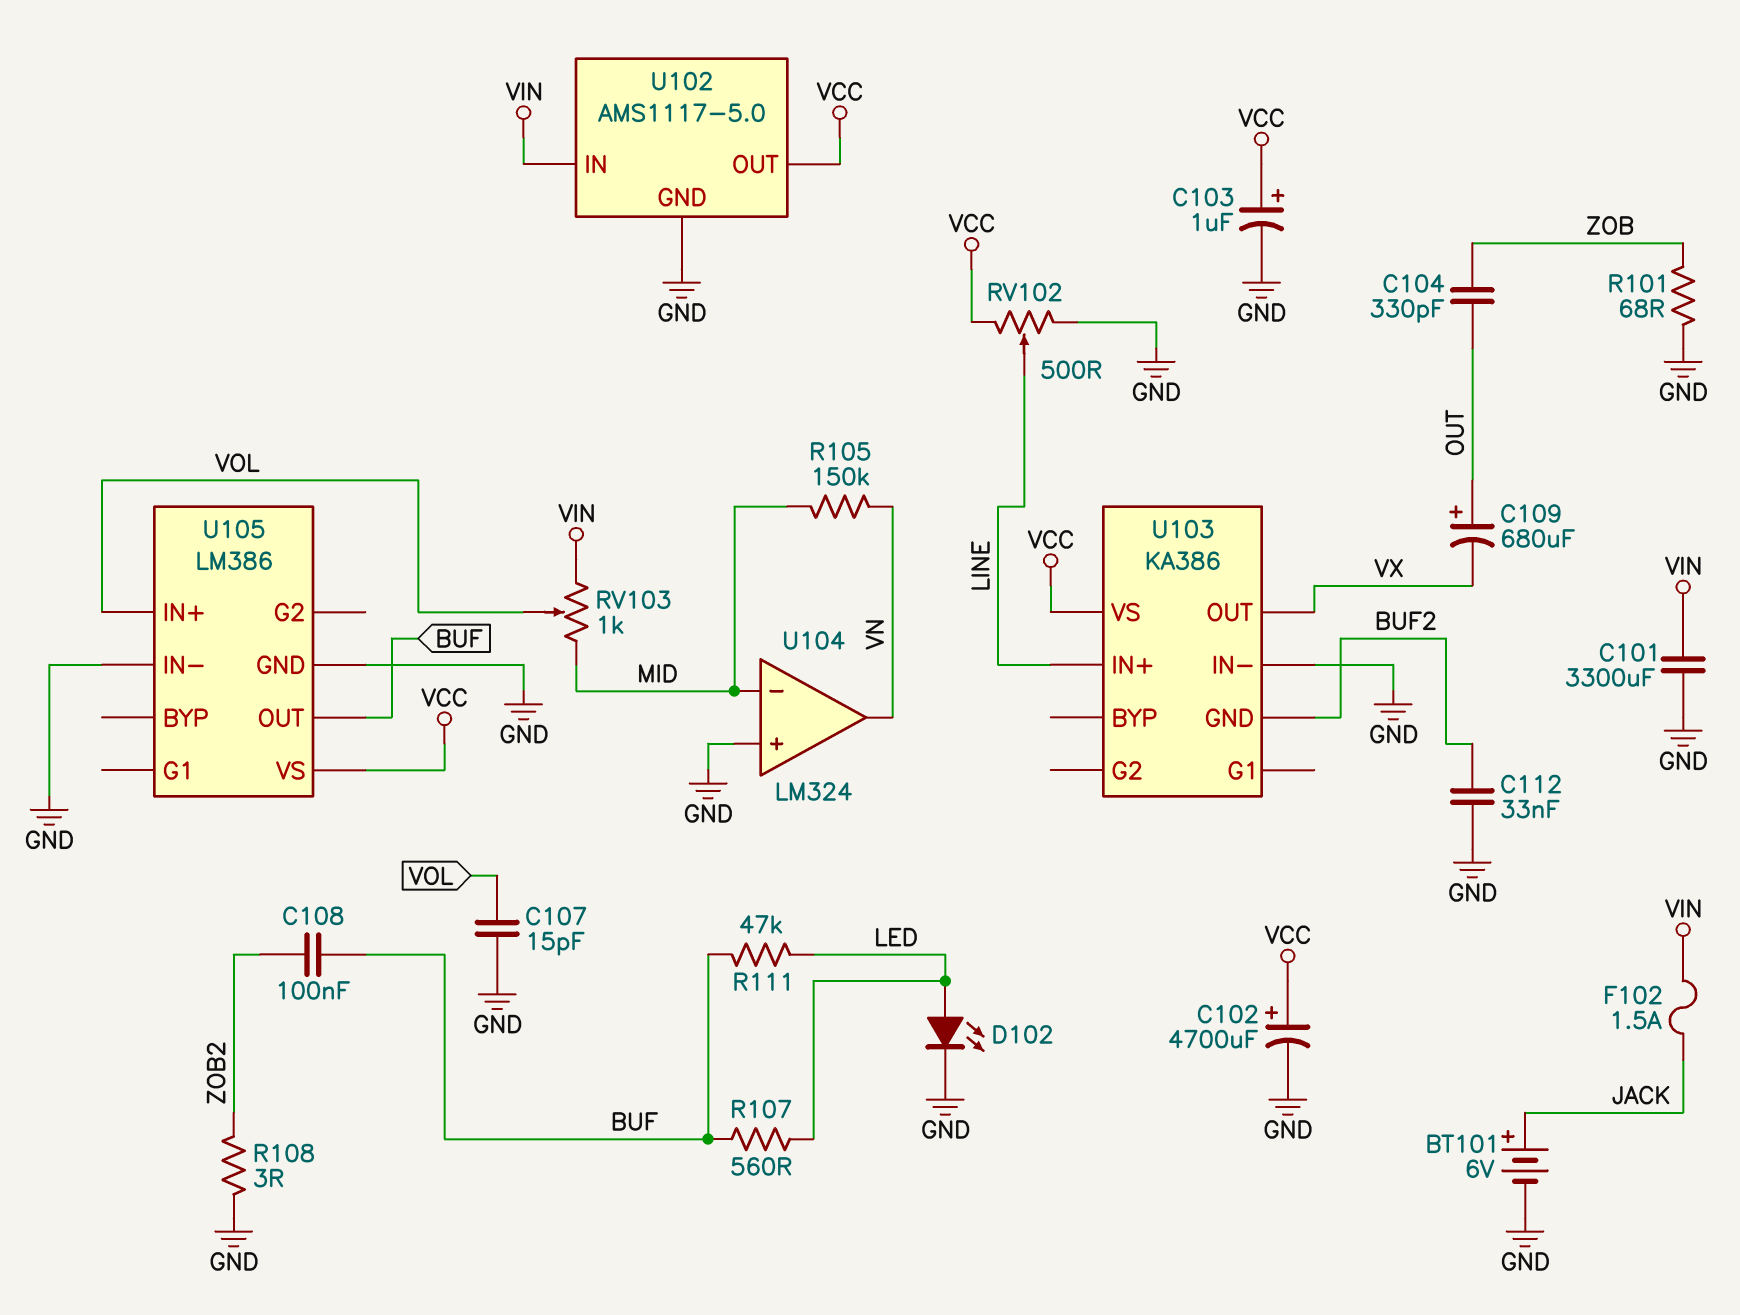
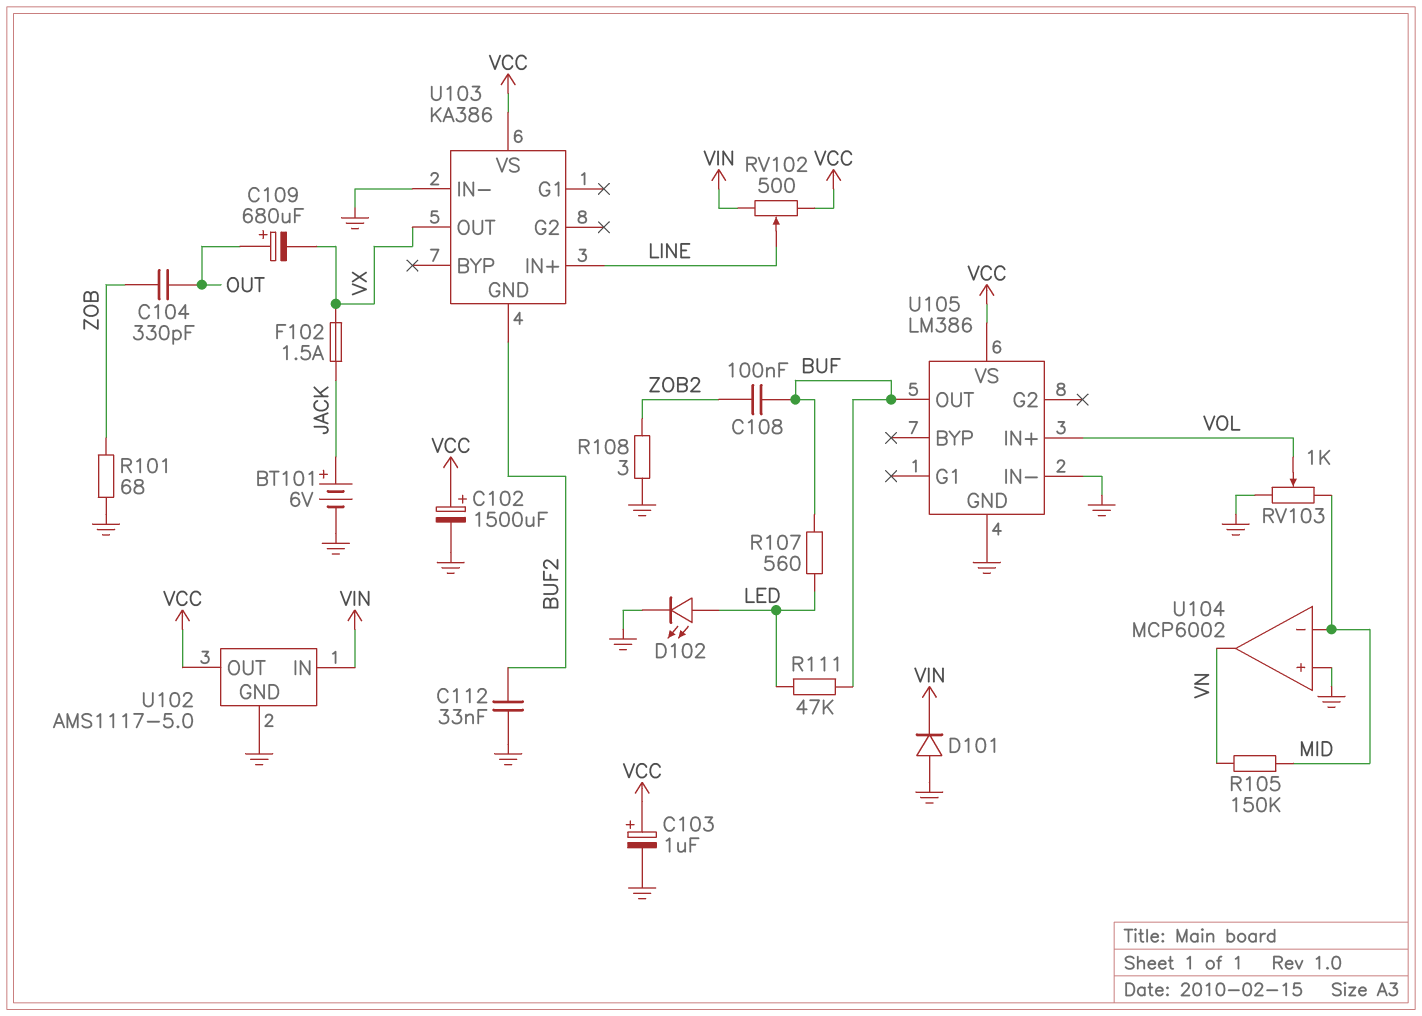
C101: 3300uF (GND, VIN) -> none
C102: 4700uF (plus VCC, minus GND) -> 1500uF (plus VCC, minus GND)
C107: 15pF (GND, VOL) -> none
D101: none -> diode (A GND, K VIN)
F102: 1.5A (JACK, VIN) -> 1.5A (JACK, VX)
RV102: 500 (GND, VCC, wiper LINE) -> 500 (VCC, VIN, wiper LINE)
RV103: 1k (MID, VIN, wiper VOL) -> 1k (GND, MID, wiper VOL)
U104: LM324 -> MCP6002

